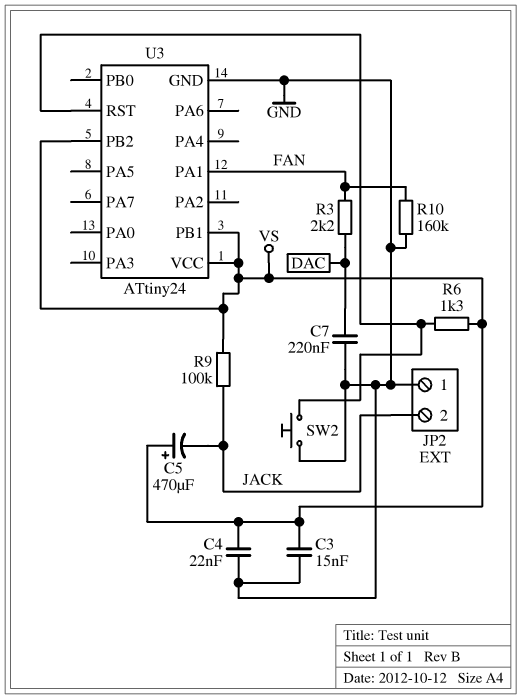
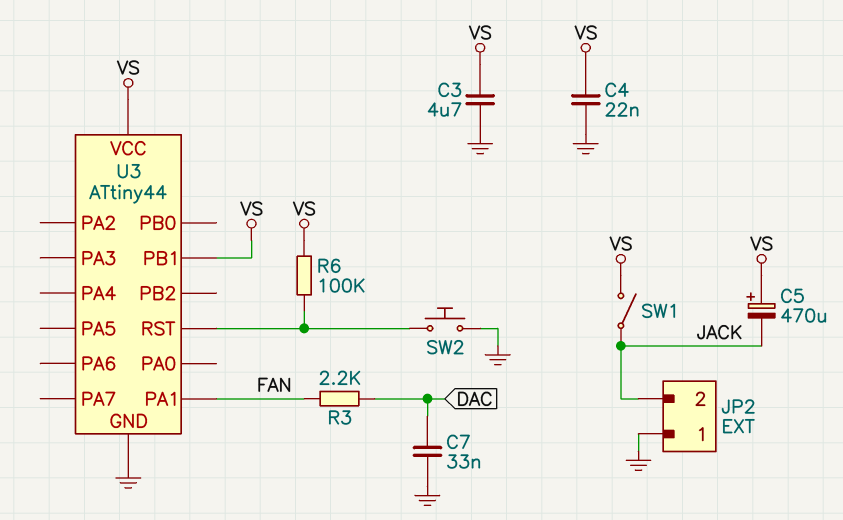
C3: 15nF (GND, VS) -> 4.7uF (GND, VS)
C7: 220nF (DAC, GND) -> 33nF (DAC, GND)
R6: 1.3k (U3/RST, VS) -> 100k (U3/RST, VS)
R9: 100k (JACK, VS) -> none
R10: 160k (FAN, GND) -> none
SW1: none -> switch (JACK, VS)
U3: ATtiny24 -> ATtiny44
U3 pin PB2: VS -> none

